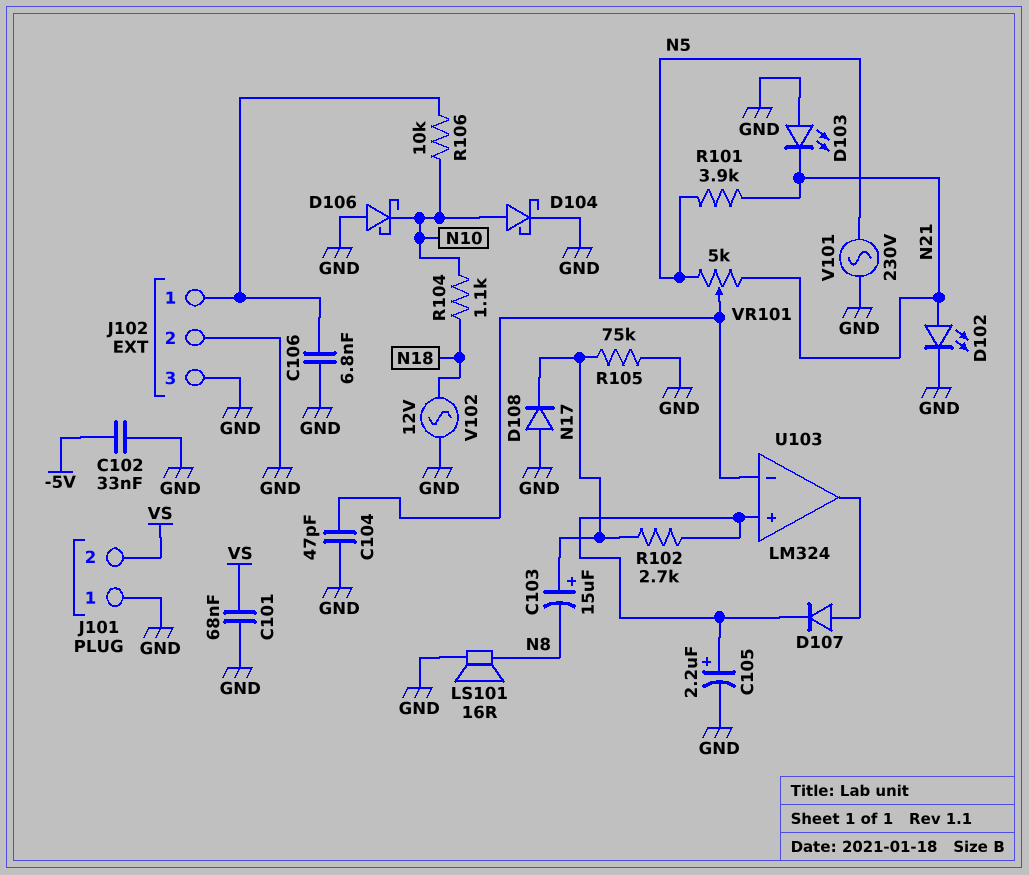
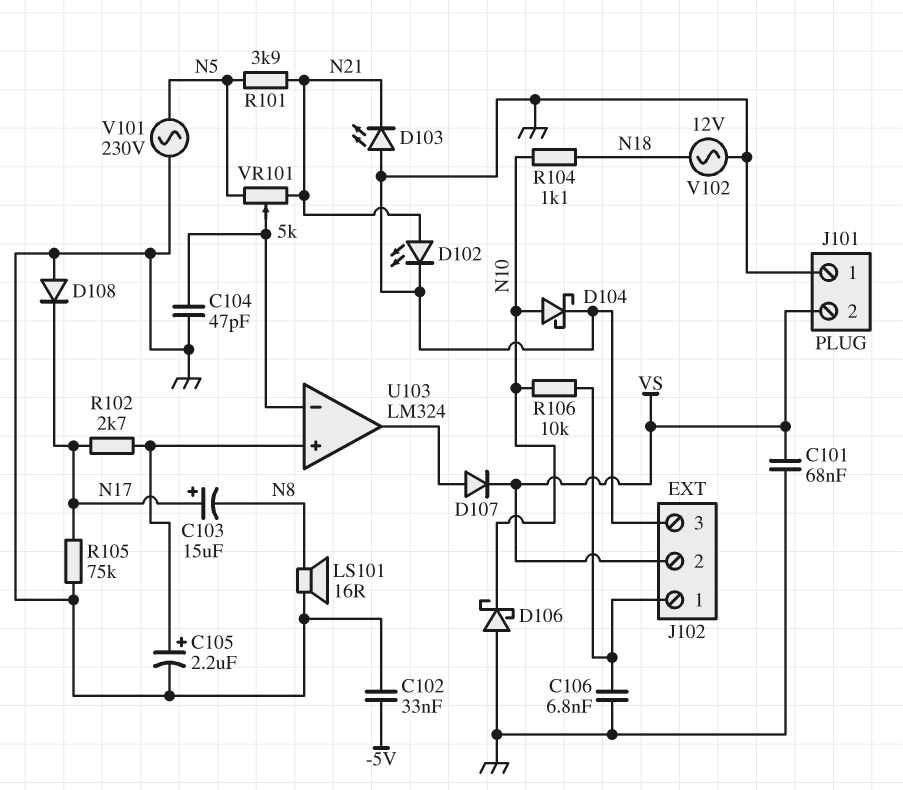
D107: diode (A U103/out, K U103/in+) -> diode (A U103/out, K VS)
J102 pin 2: GND -> VS

